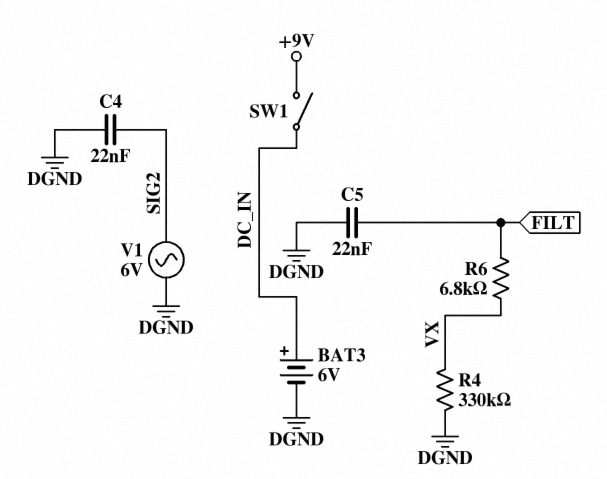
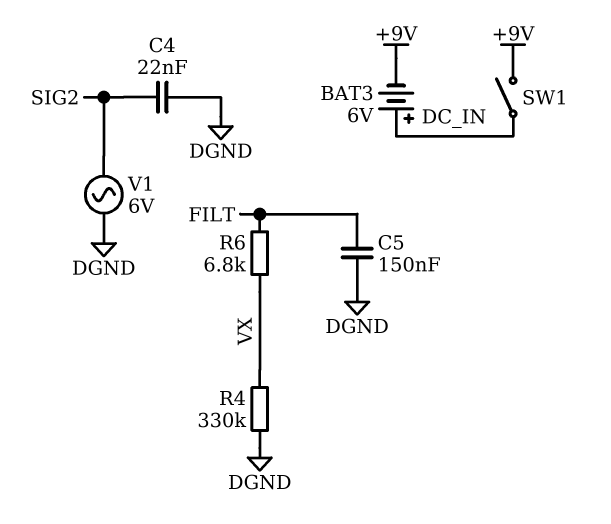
BAT3: 6V (plus DC_IN, minus DGND) -> 6V (plus DC_IN, minus +9V)
C5: 22nF (DGND, FILT) -> 150nF (DGND, FILT)

